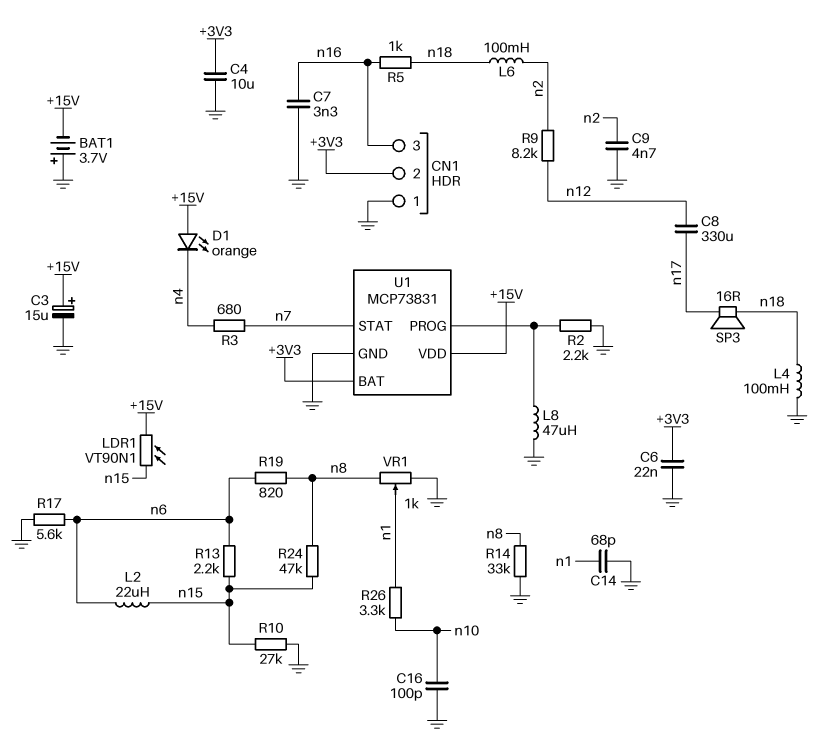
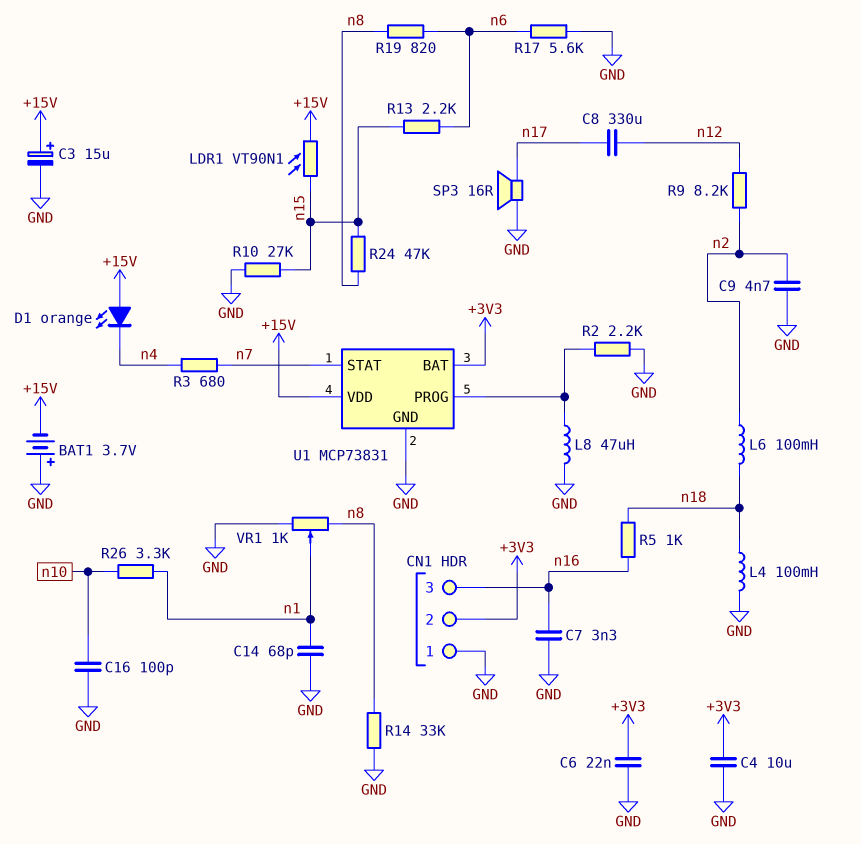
L2: 22uH (n6, n15) -> none
SP3: speaker 16R (n17, n18) -> speaker 16R (GND, n17)

